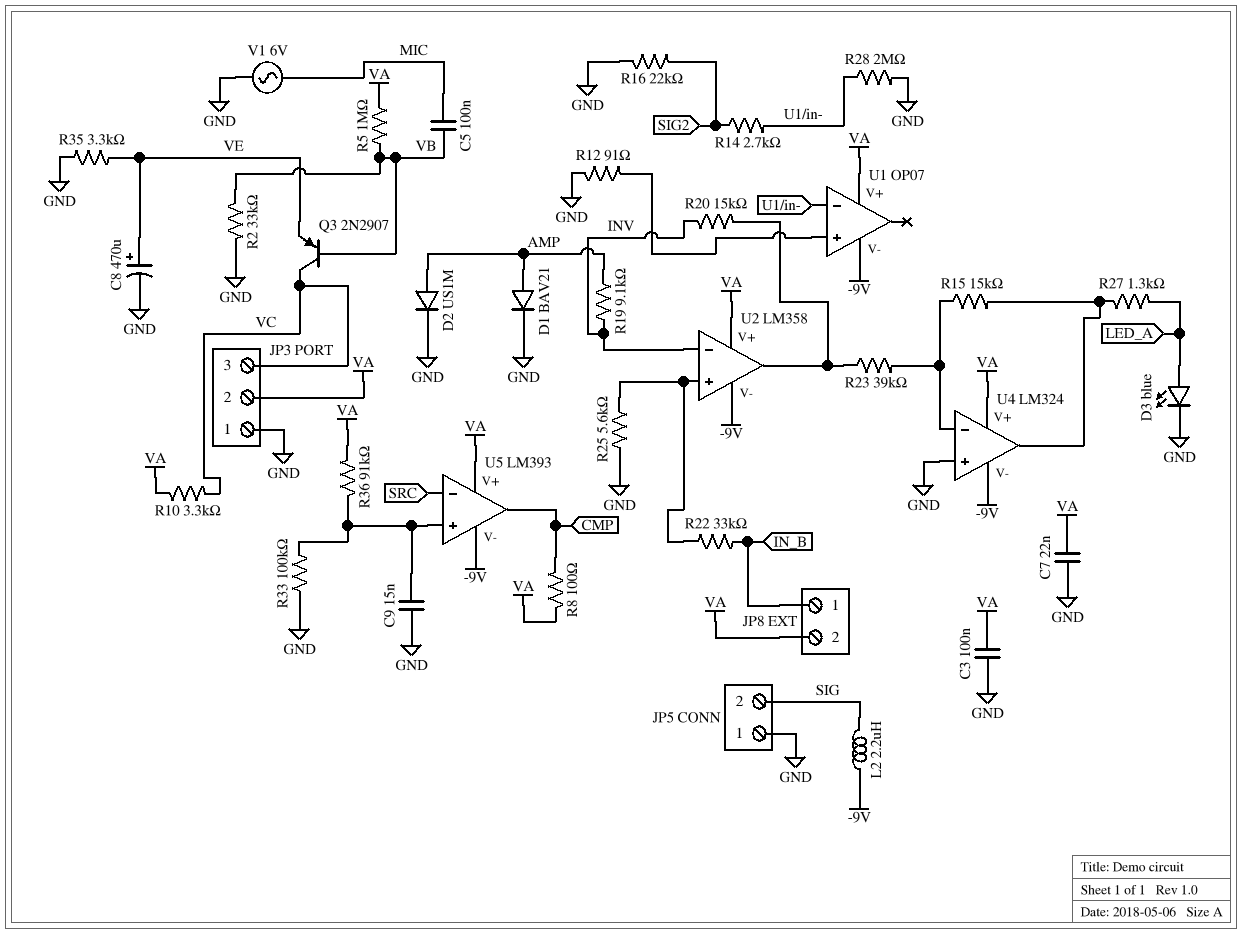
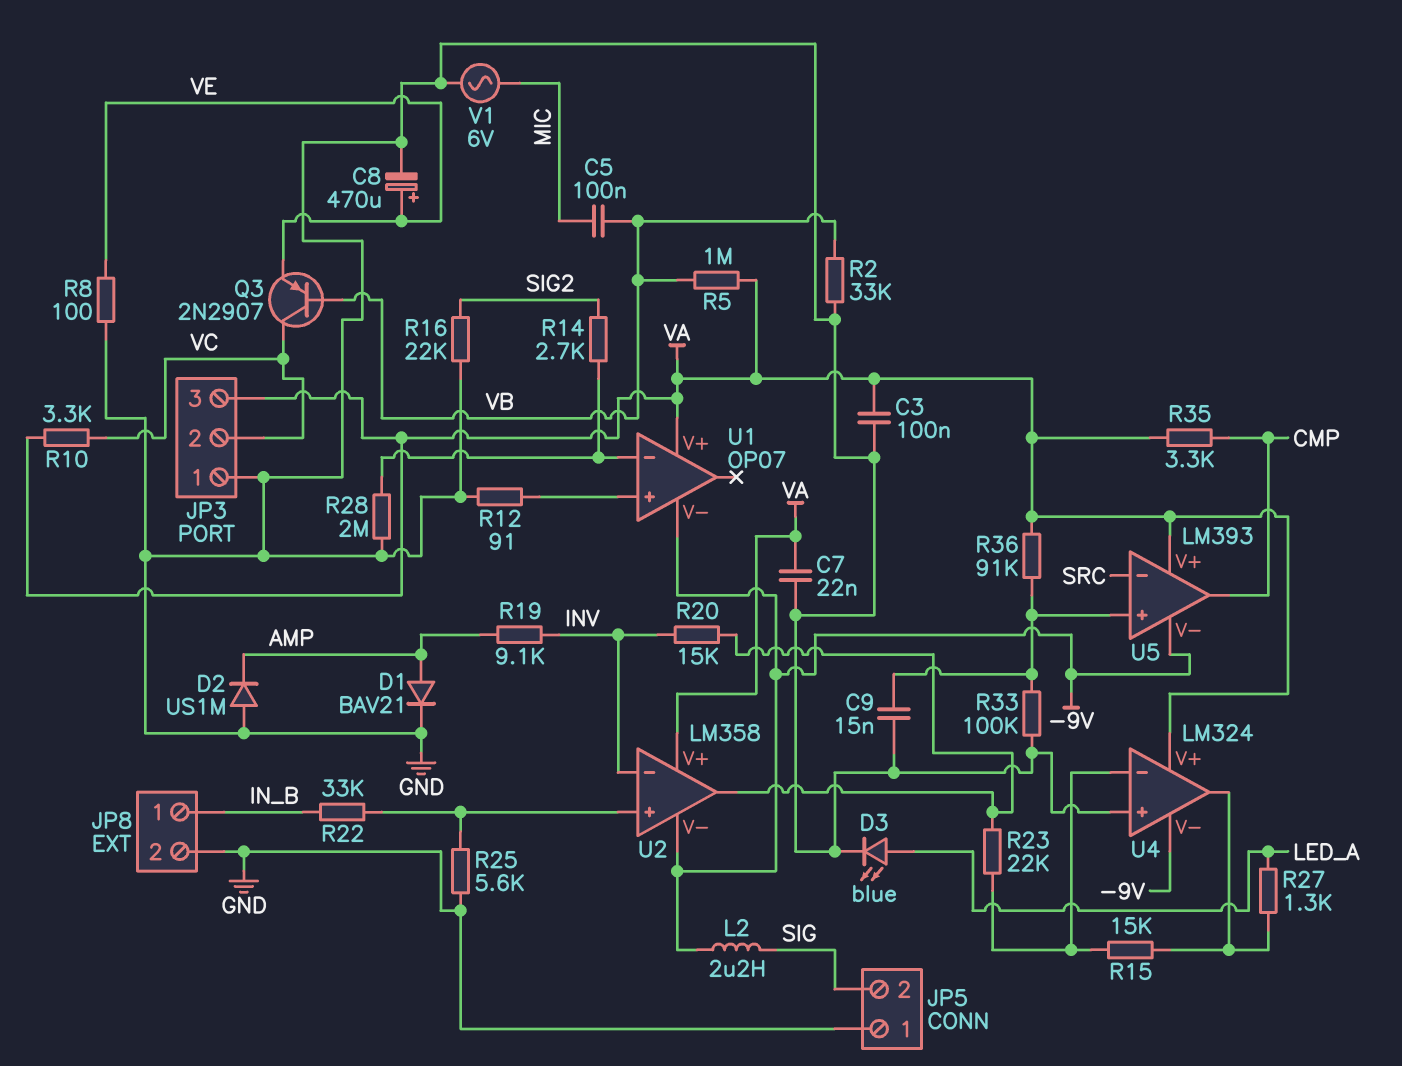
D2: diode US1M (A AMP, K GND) -> diode US1M (A GND, K AMP)
JP3 pin 2: VA -> VC
JP3 pin 3: VC -> VA
JP8 pin 2: VA -> GND
R8: 100 (CMP, VA) -> 100 (GND, VE)
R23: 39k (U2/out, U4/in-) -> 22k (U2/out, U4/in-)
R35: 3.3k (GND, VE) -> 3.3k (CMP, VA)

